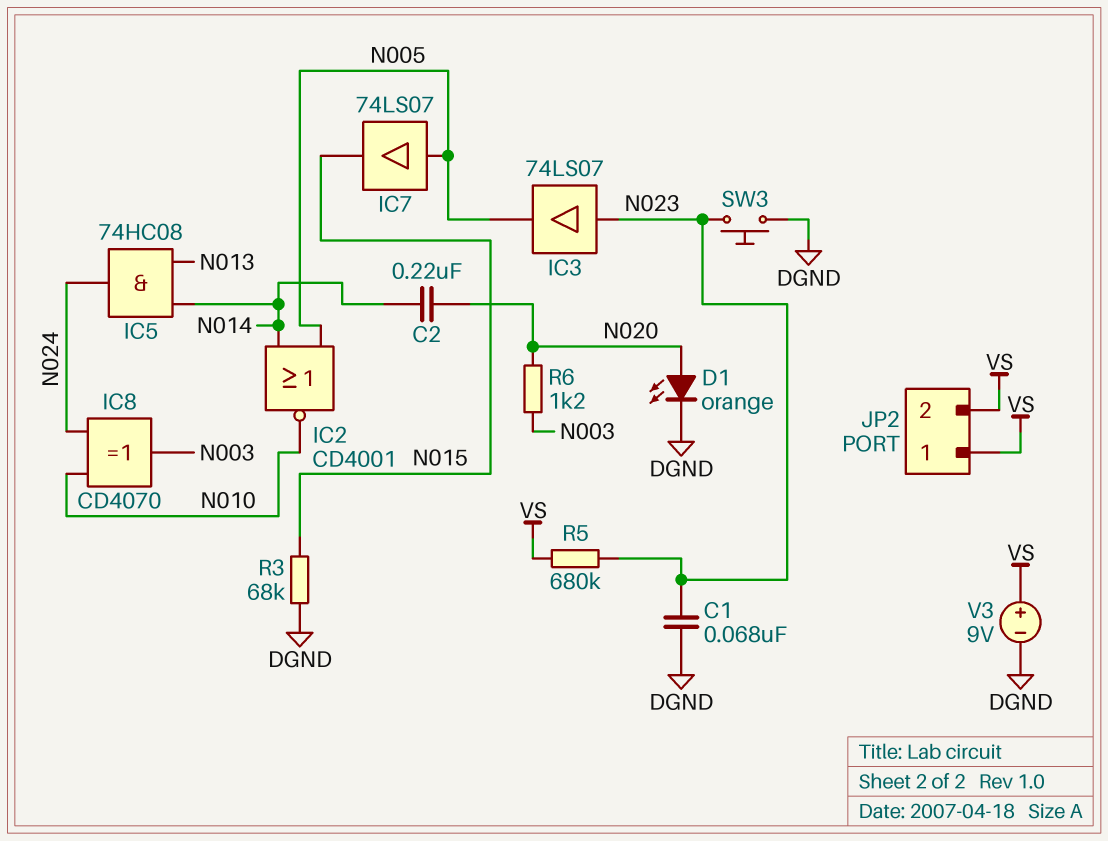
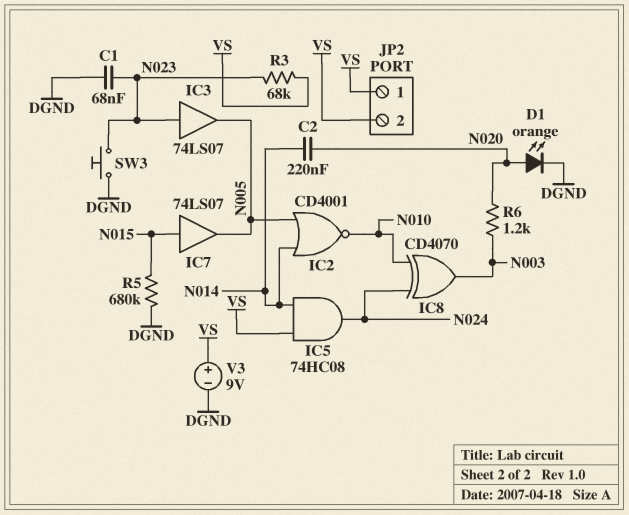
IC5: AND 74HC08 (in N013, in N014, out N024) -> AND 74HC08 (in N014, in VS, out N024)
IC7: buffer 74LS07 (in N005, out N015) -> buffer 74LS07 (in N015, out N005)
R3: 68k (DGND, N015) -> 68k (N023, VS)
R5: 680k (N023, VS) -> 680k (DGND, N015)

